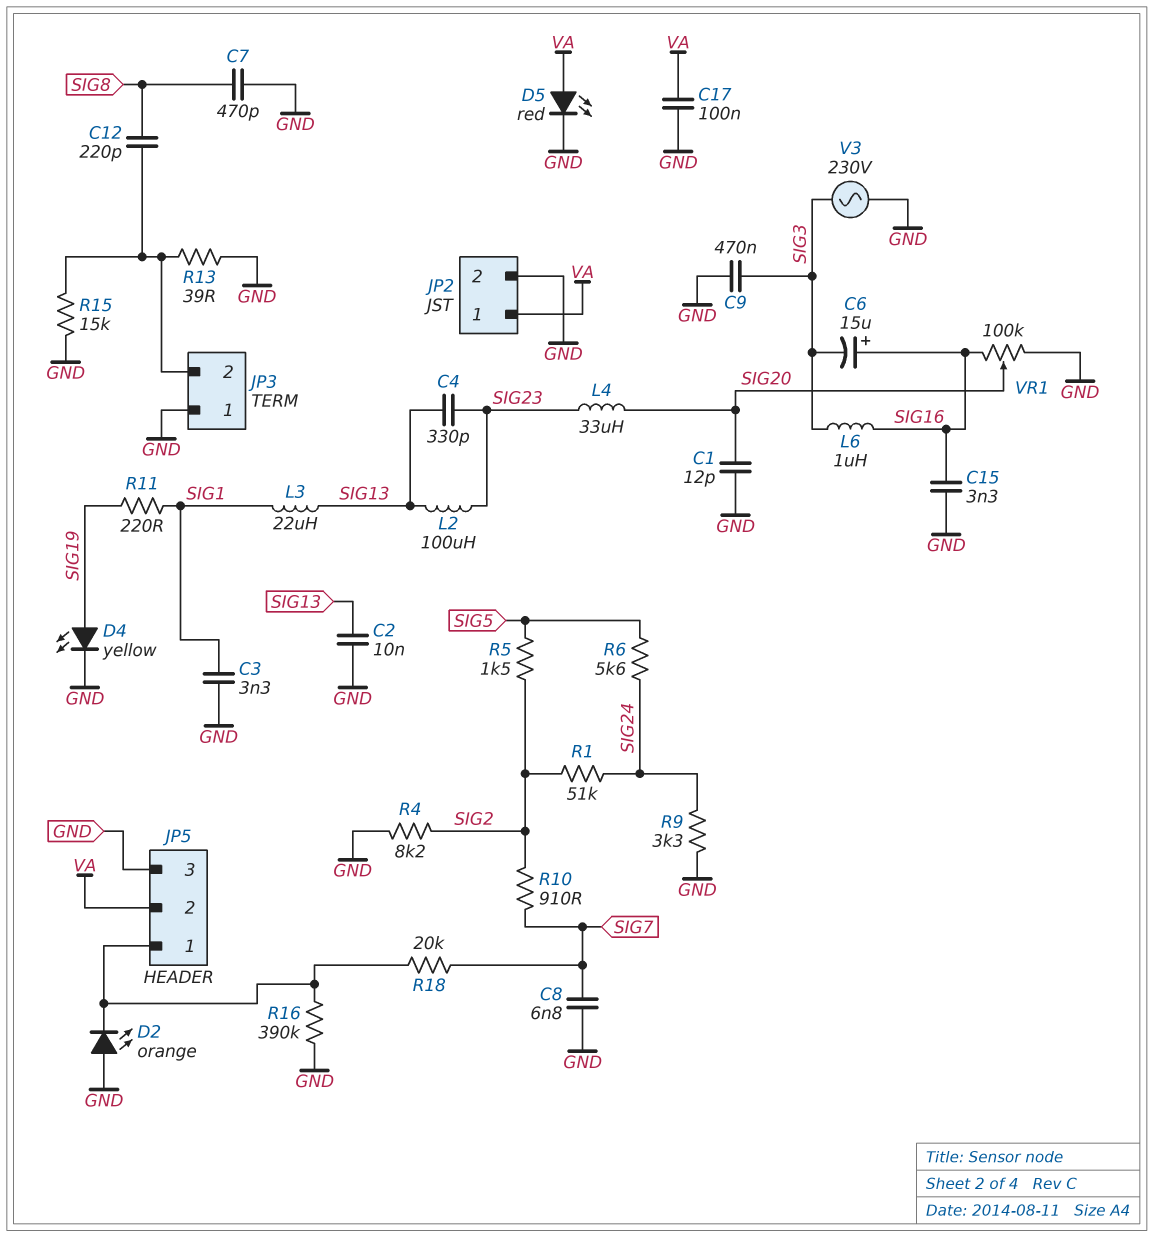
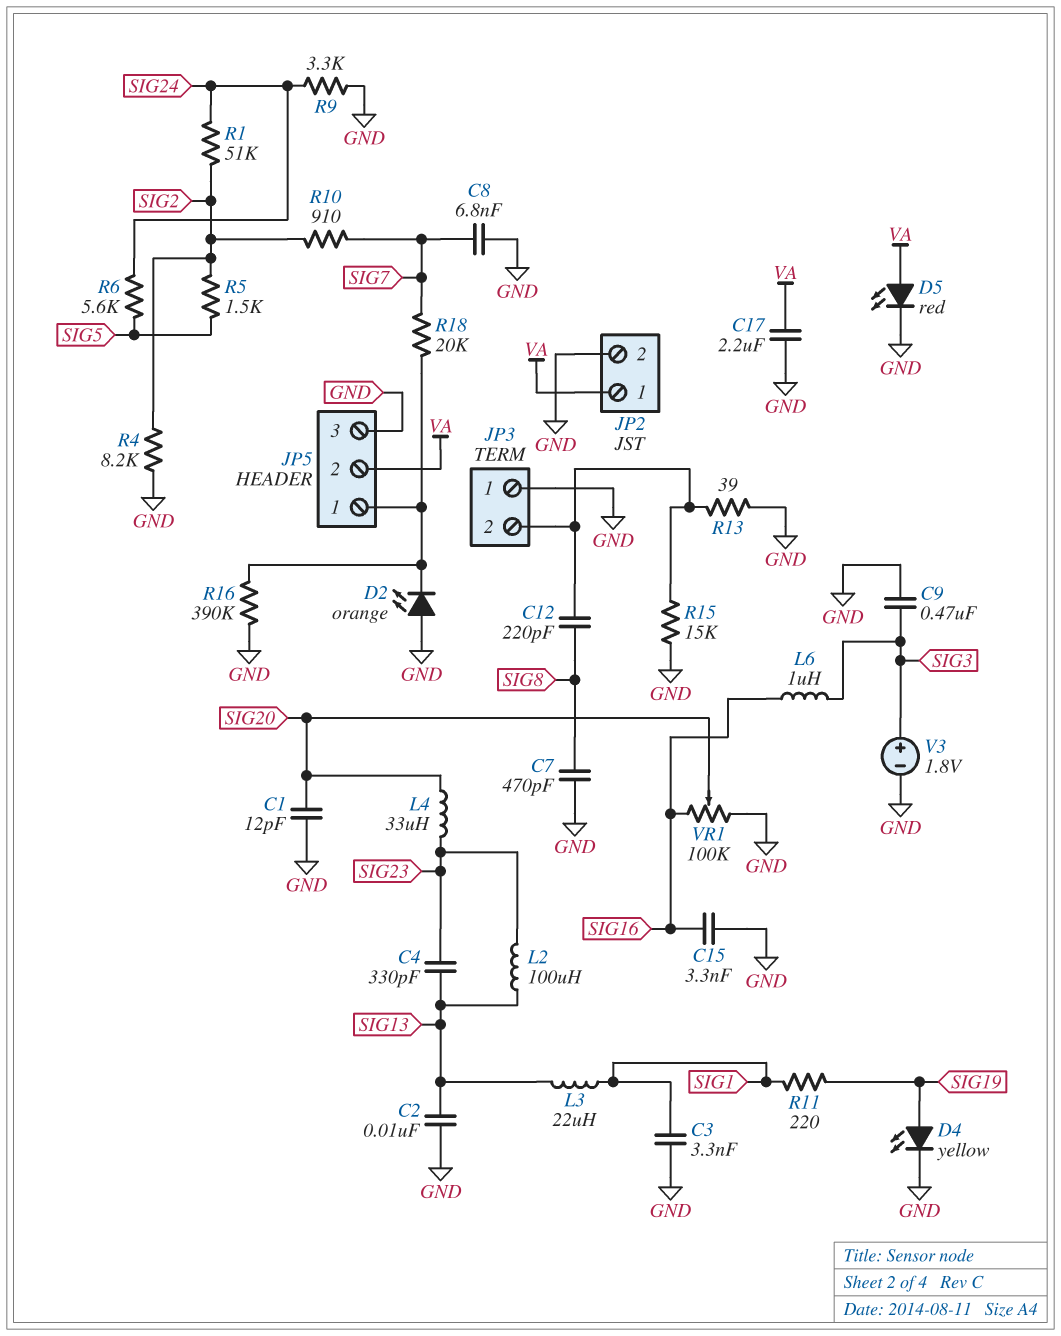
C6: 15uF (plus SIG16, minus SIG3) -> none
C17: 100nF (GND, VA) -> 2.2uF (GND, VA)
V3: AC 230V (GND, SIG3) -> 1.8V (plus SIG3, minus GND)

